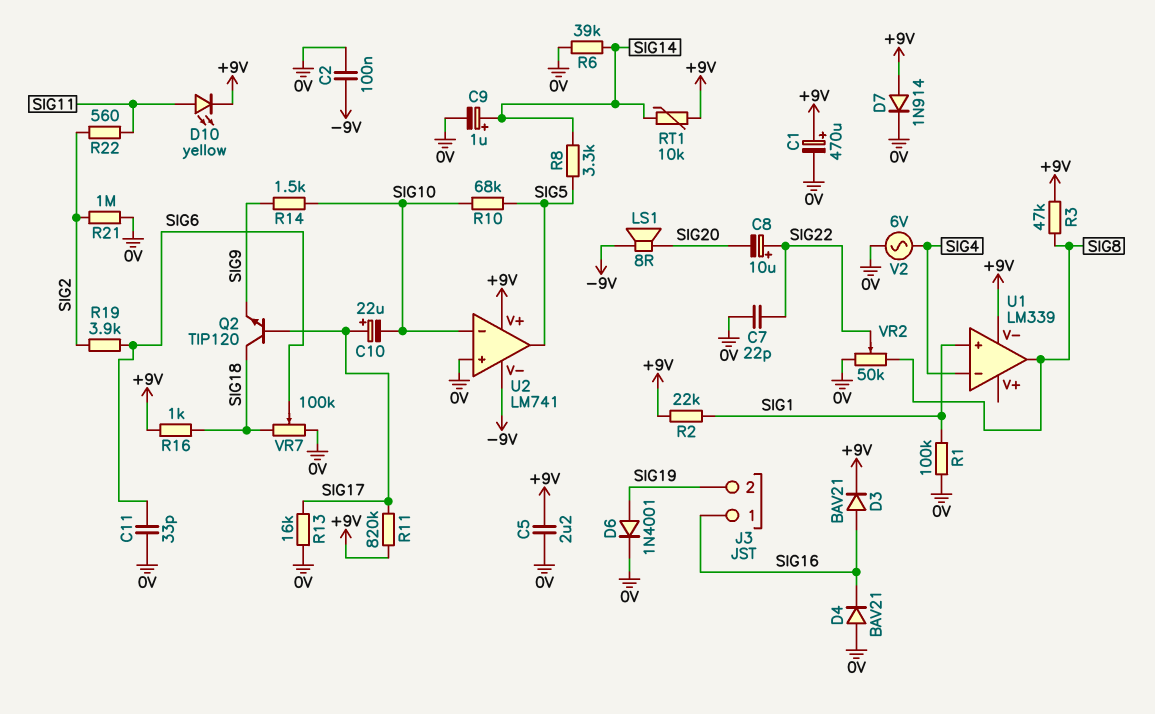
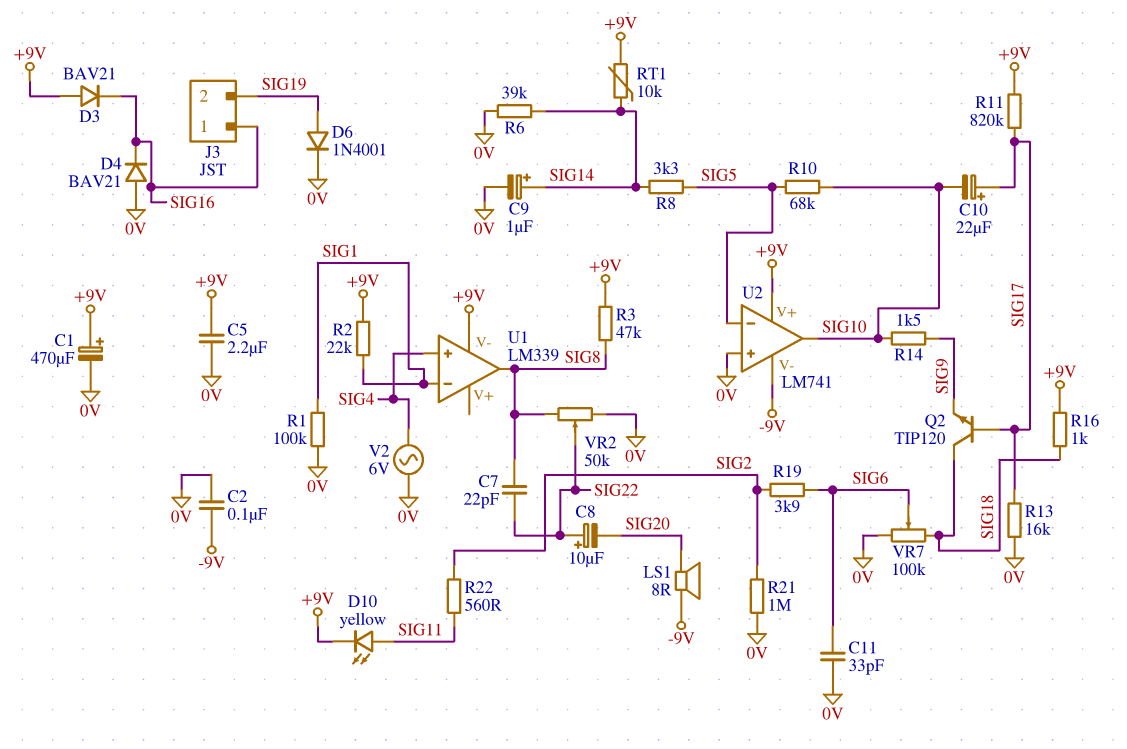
C7: 22pF (0V, SIG22) -> 22pF (SIG8, SIG22)
D3: diode BAV21 (A SIG16, K +9V) -> diode BAV21 (A +9V, K SIG16)
D7: diode 1N914 (A +9V, K 0V) -> none
U1 pin in+: SIG1 -> SIG4
U1 pin in-: SIG4 -> SIG1
U2 pin in-: SIG10 -> SIG5
U2 pin out: SIG5 -> SIG10

